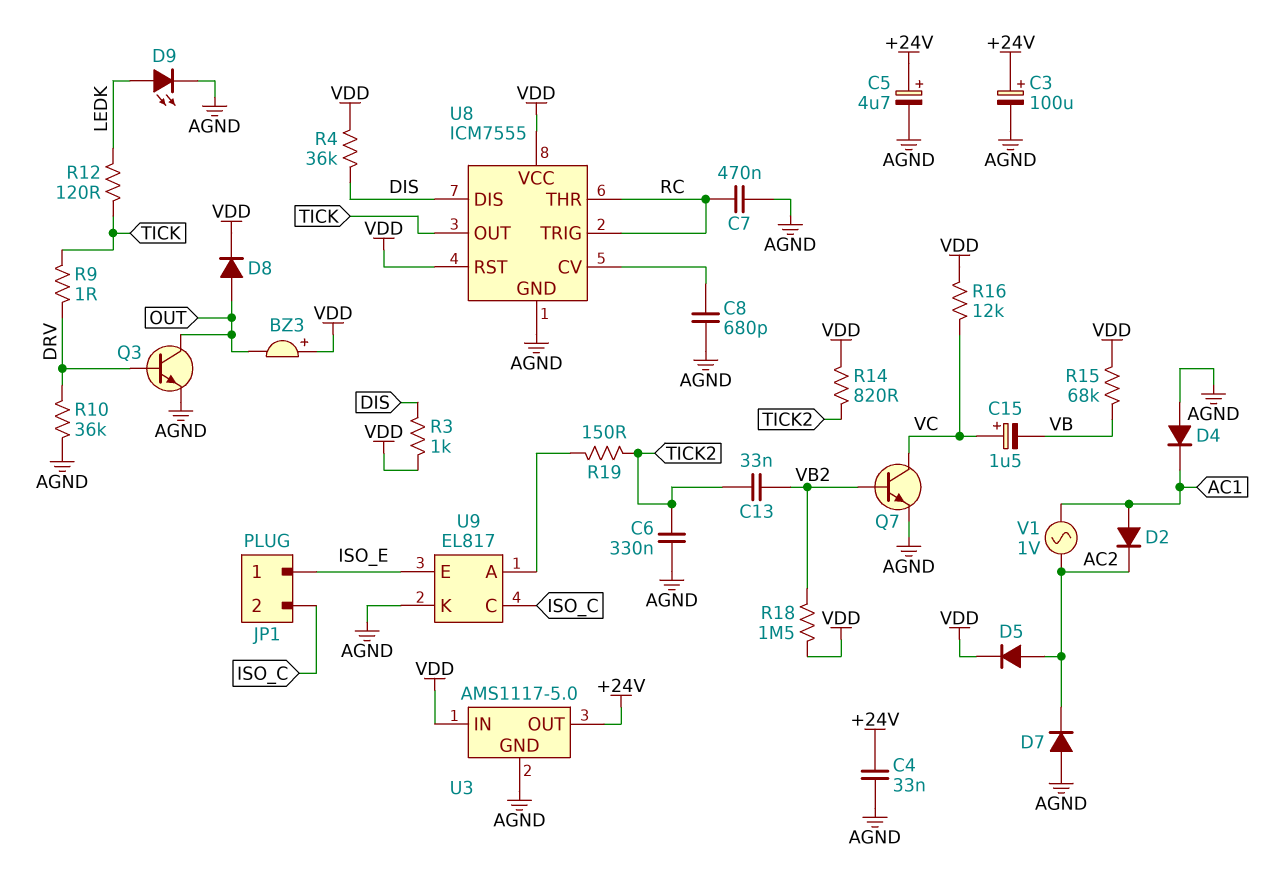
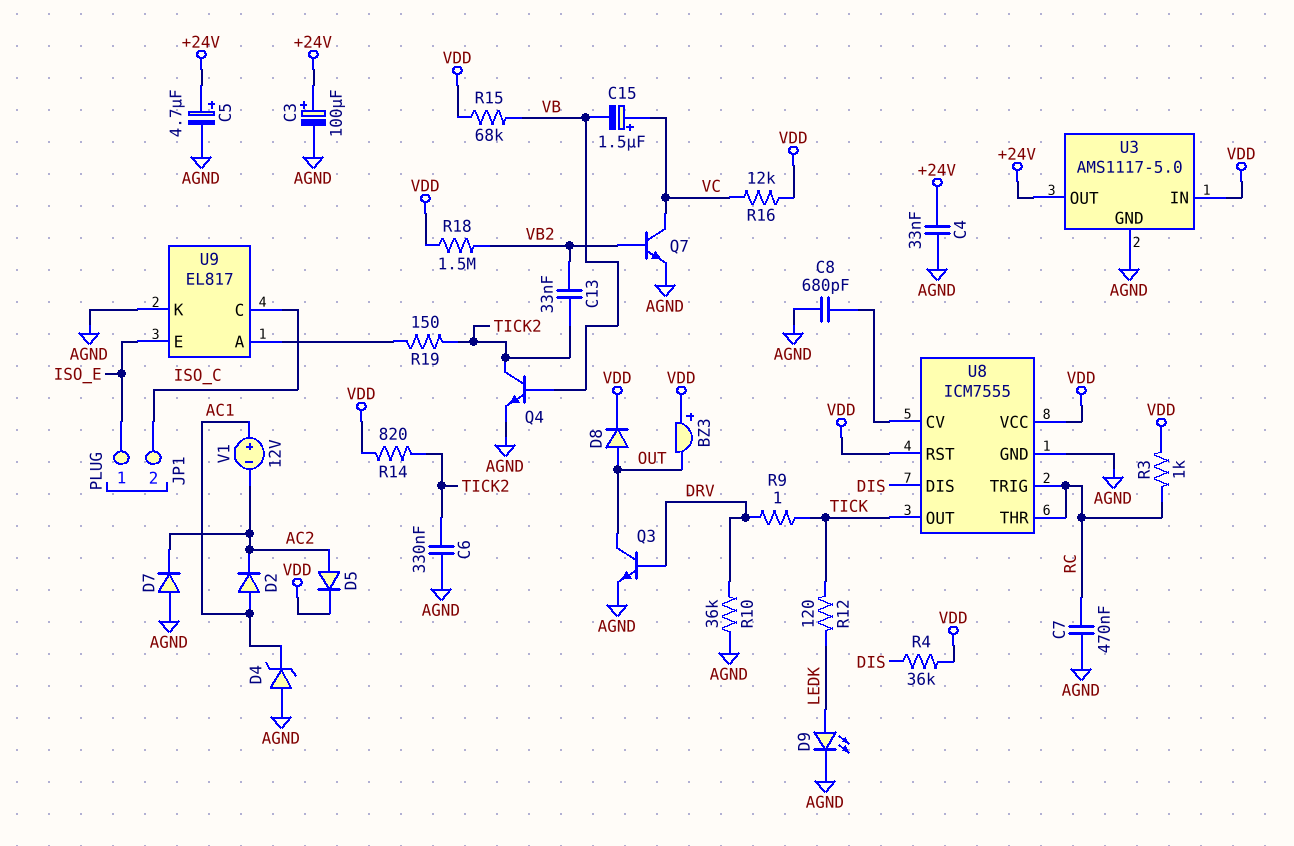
D4: diode (A AGND, K AC1) -> zener (A AGND, K AC1)
Q4: none -> NPN (B VB, C TICK2, E AGND)
R3: 1k (DIS, VDD) -> 1k (RC, VDD)
V1: AC 1V (AC1, AC2) -> 12V (plus AC1, minus AC2)

